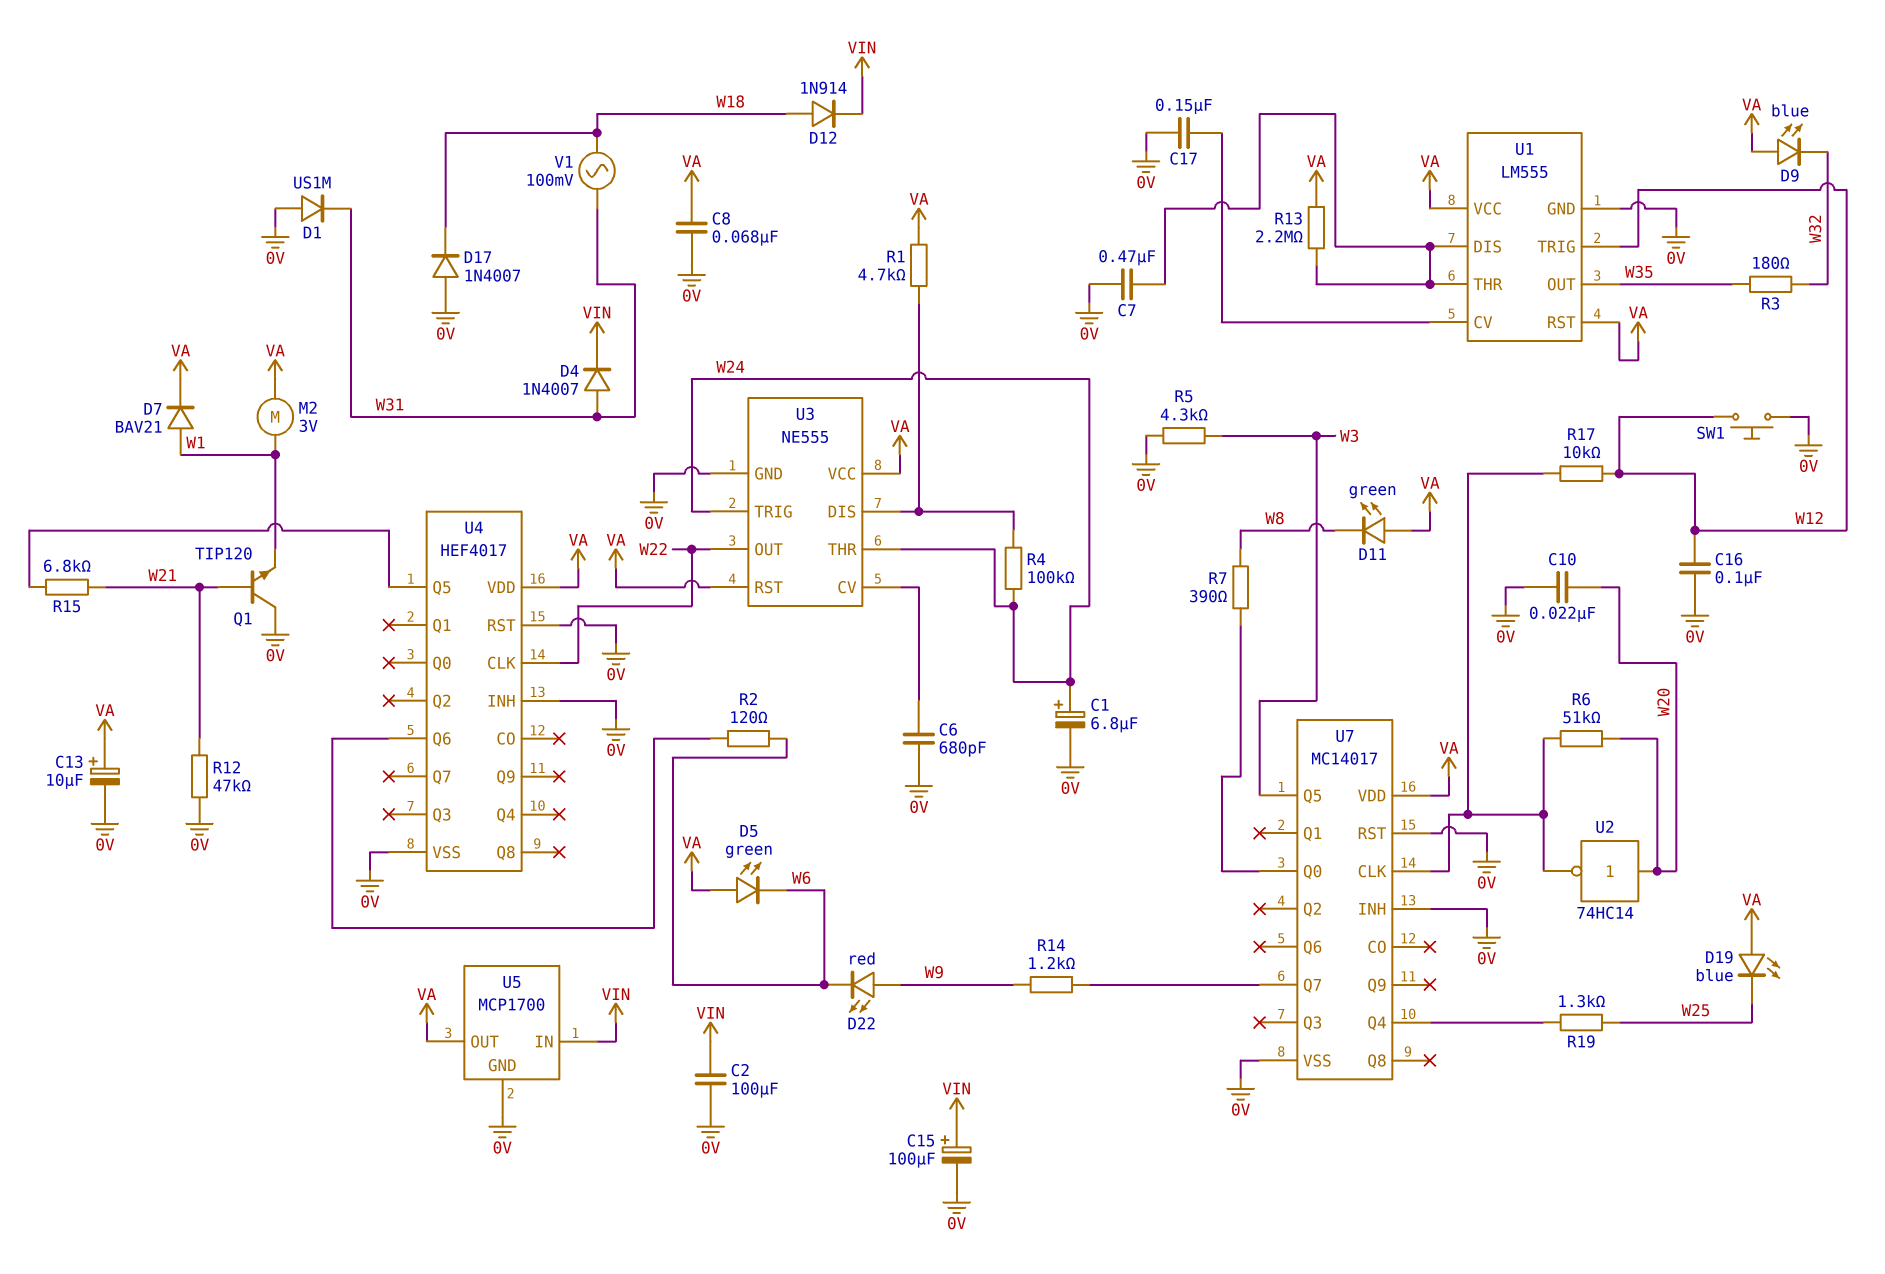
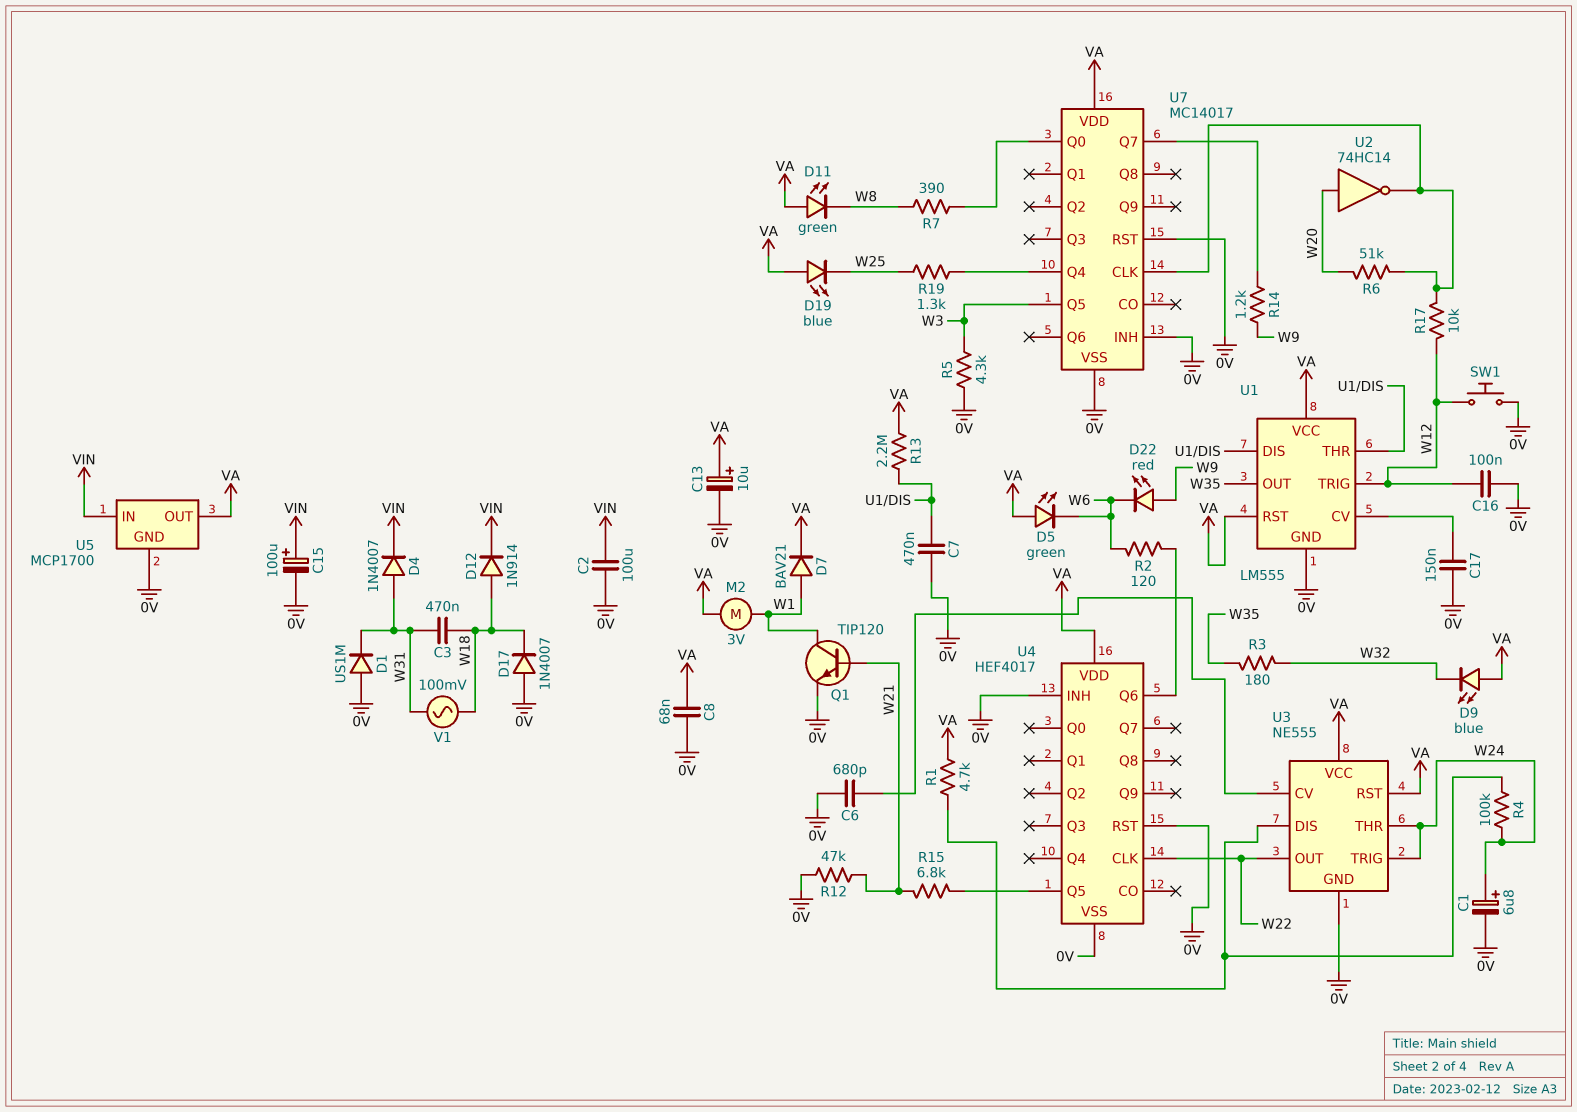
C3: none -> 470nF (W18, W31)
C10: 22nF (0V, W20) -> none
Q1: NPN TIP120 (B W21, C 0V, E W1) -> NPN TIP120 (B W21, C W1, E 0V)

